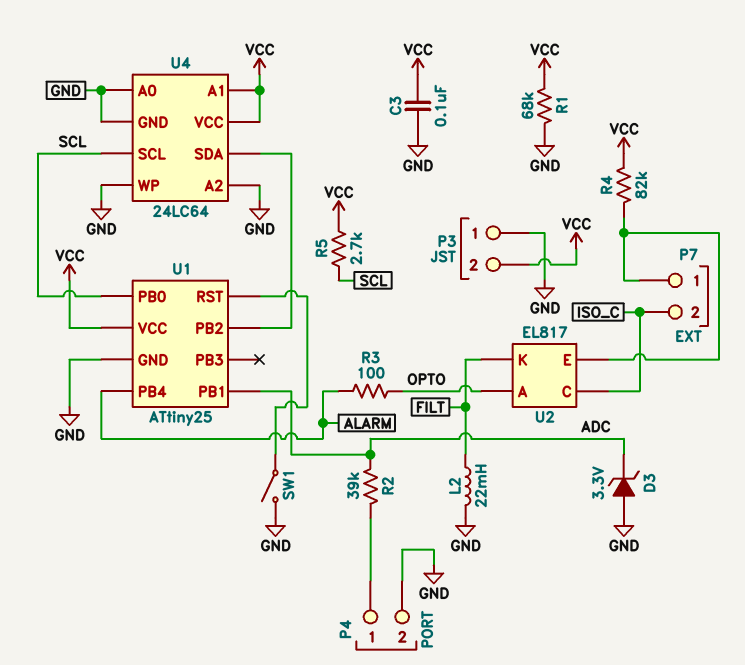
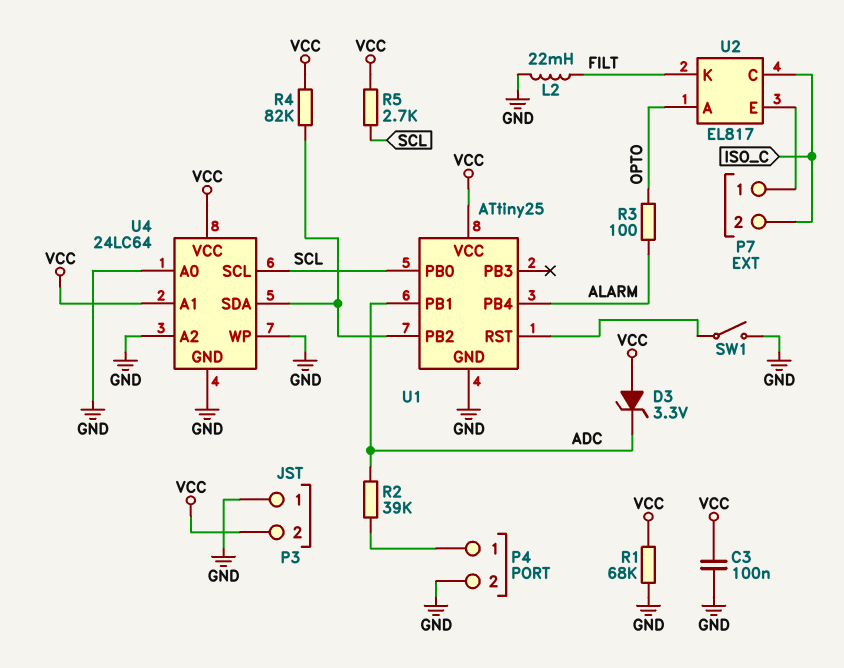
D3: zener 3.3V (A GND, K ADC) -> zener 3.3V (A VCC, K ADC)
R4: 82k (P7/1, VCC) -> 82k (U1/PB2, VCC)

